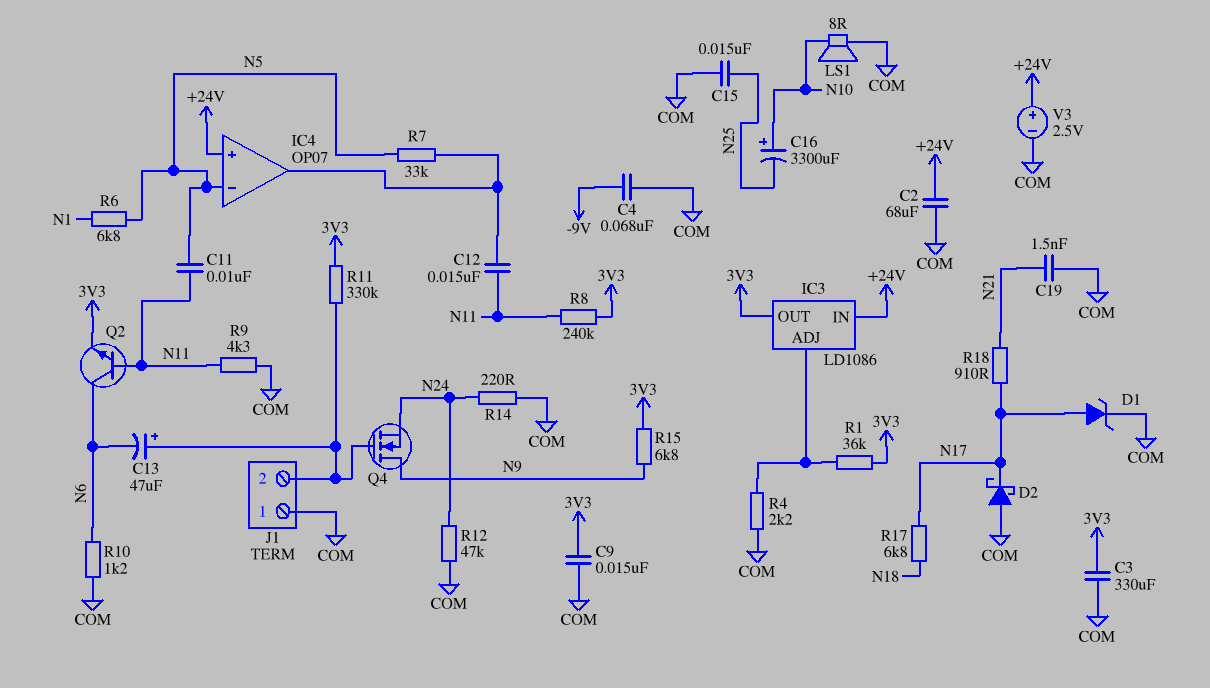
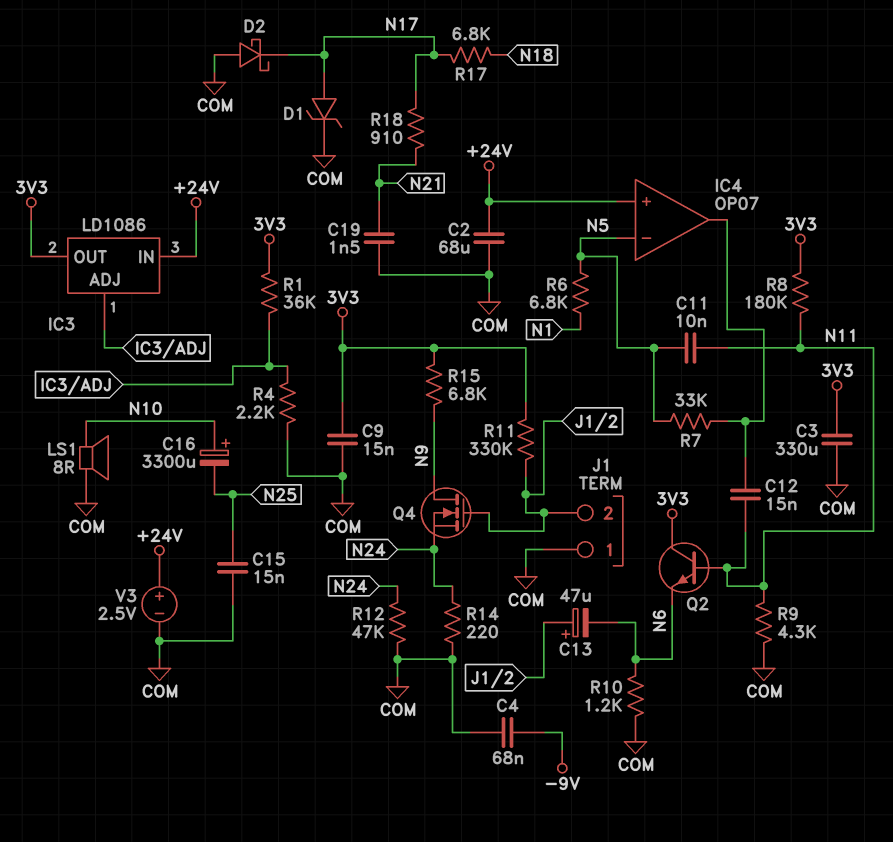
Q2: NPN (B N11, C N6, E 3V3) -> NPN (B N11, C 3V3, E N6)
R8: 240k (3V3, N11) -> 180k (3V3, N11)

